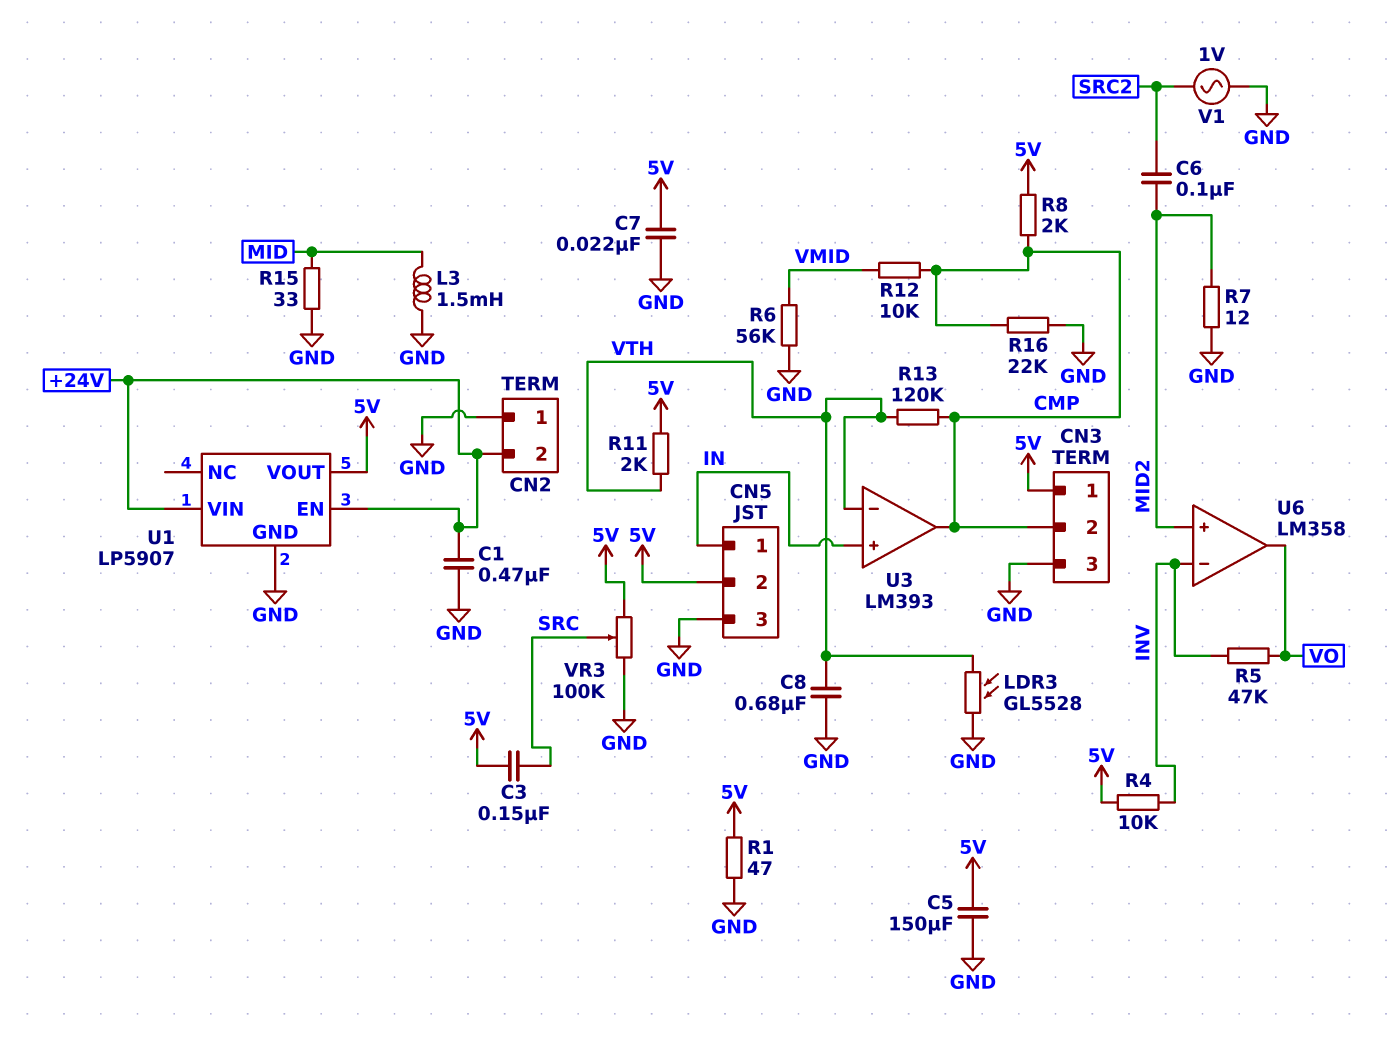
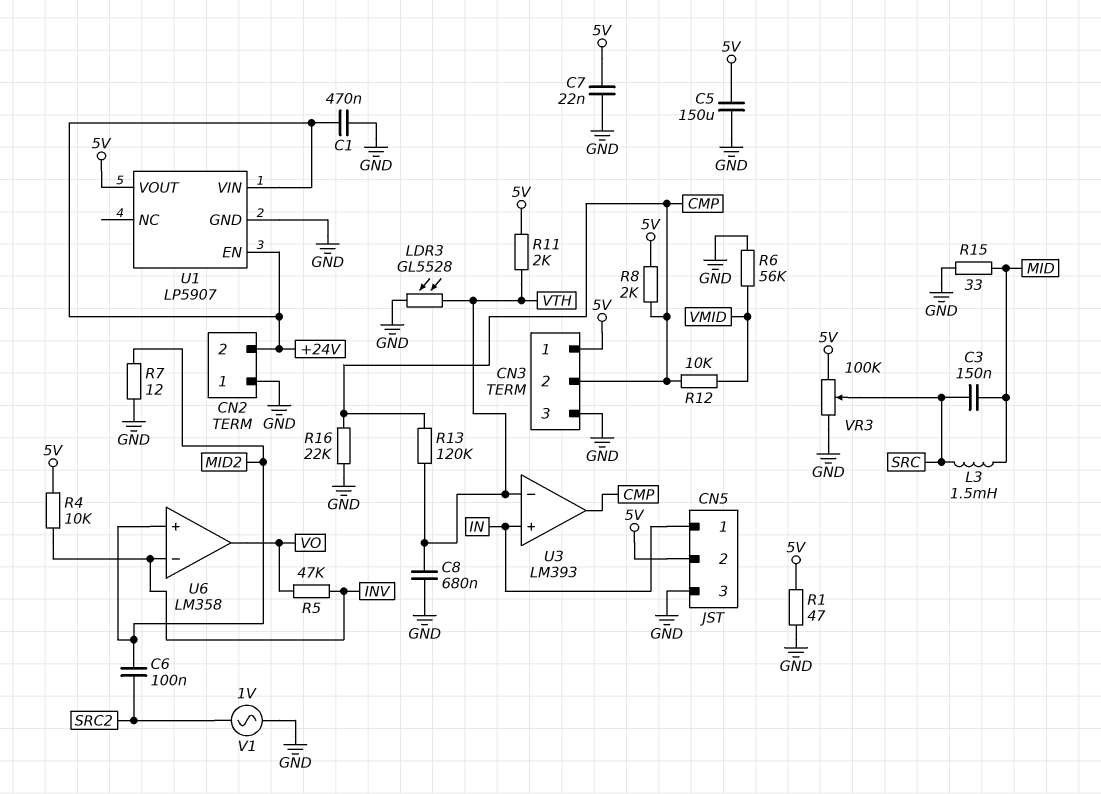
C3: 150nF (5V, SRC) -> 150nF (MID, SRC)
L3: 1.5mH (GND, MID) -> 1.5mH (MID, SRC)

